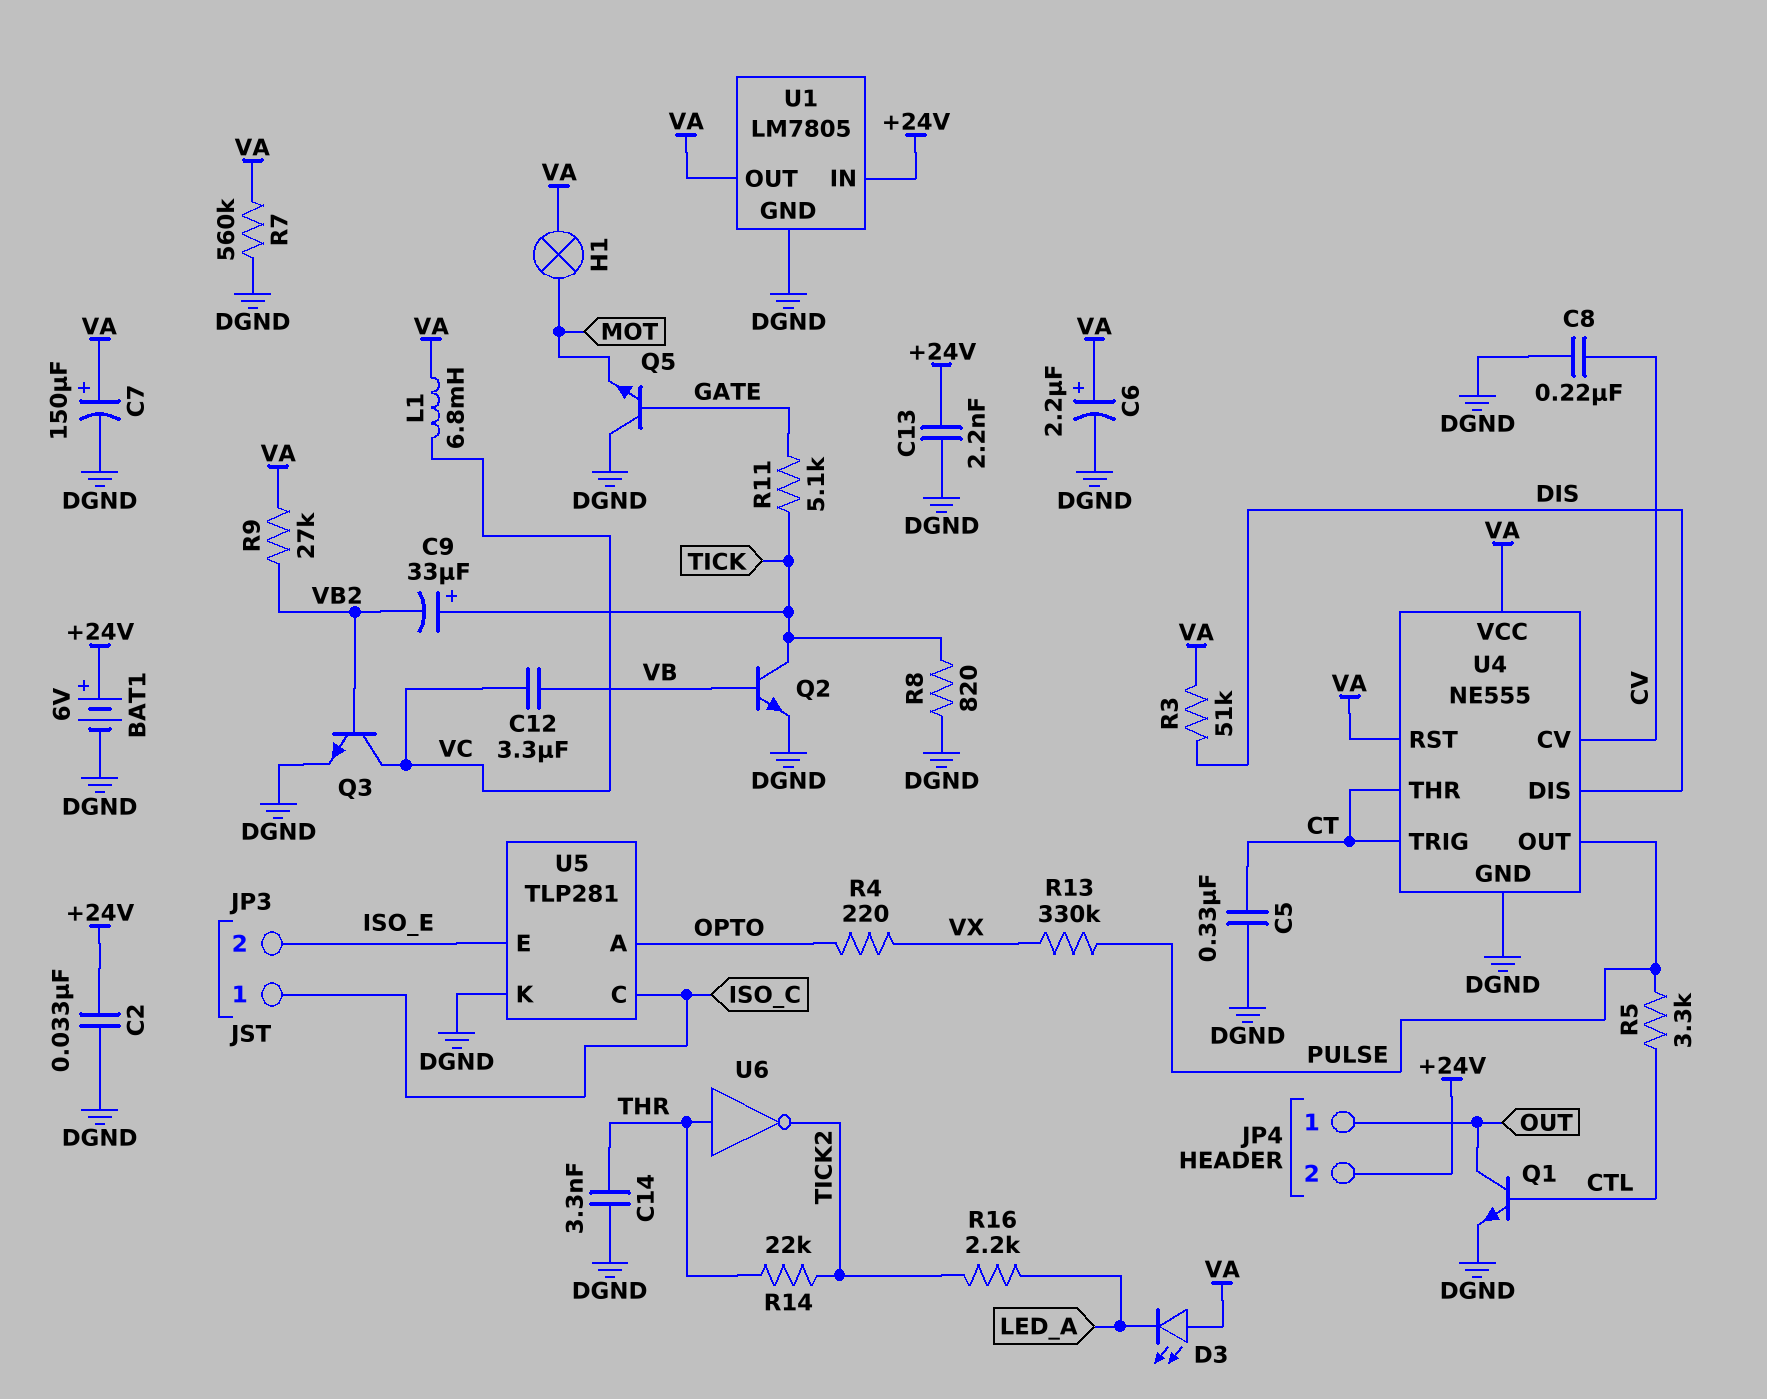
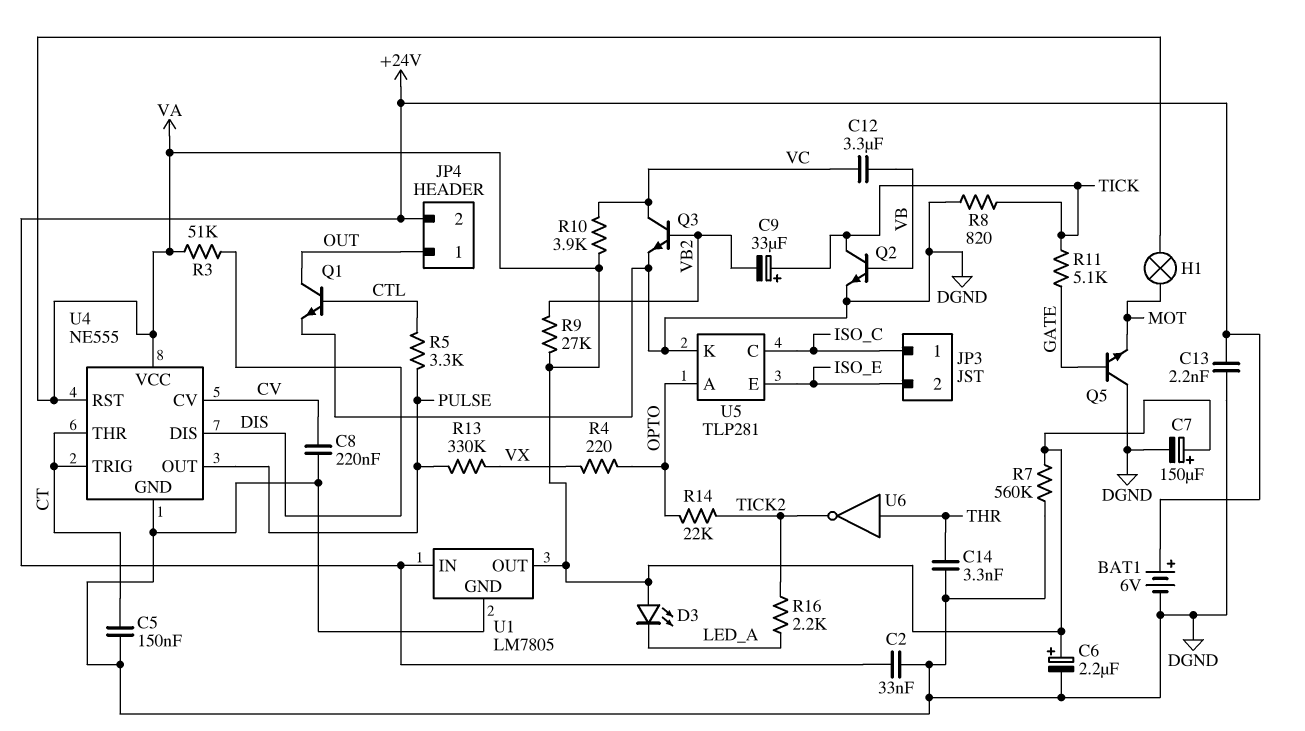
C5: 330nF (CT, DGND) -> 150nF (CT, DGND)
L1: 6.8mH (VA, VC) -> none
R10: none -> 3.9k (VA, VC)
R14: 22k (THR, TICK2) -> 22k (OPTO, TICK2)

